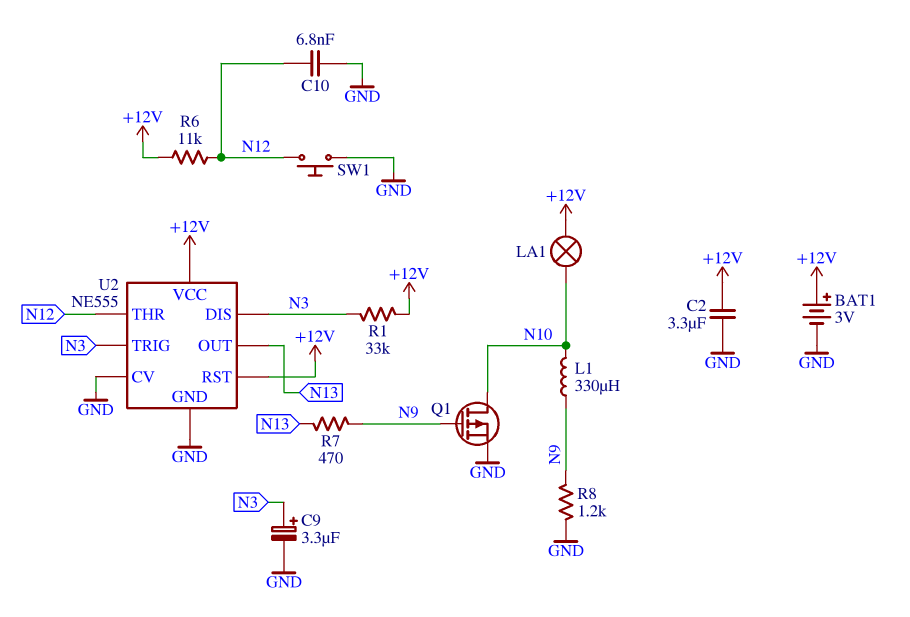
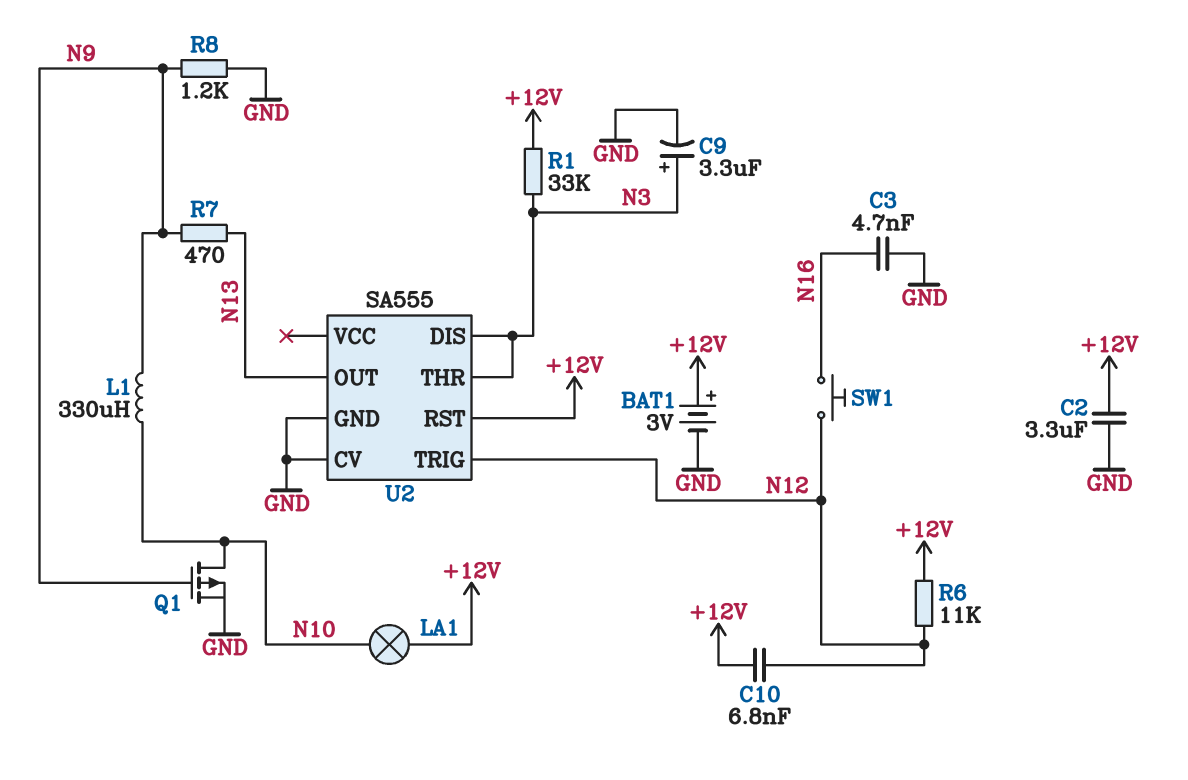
C3: none -> 4.7nF (GND, N16)
C10: 6.8nF (GND, N12) -> 6.8nF (+12V, N12)
SW1: button (GND, N12) -> button (N12, N16)
U2: NE555 -> SA555
U2 pin THR: N12 -> N3
U2 pin TRIG: N3 -> N12
U2 pin VCC: +12V -> none

